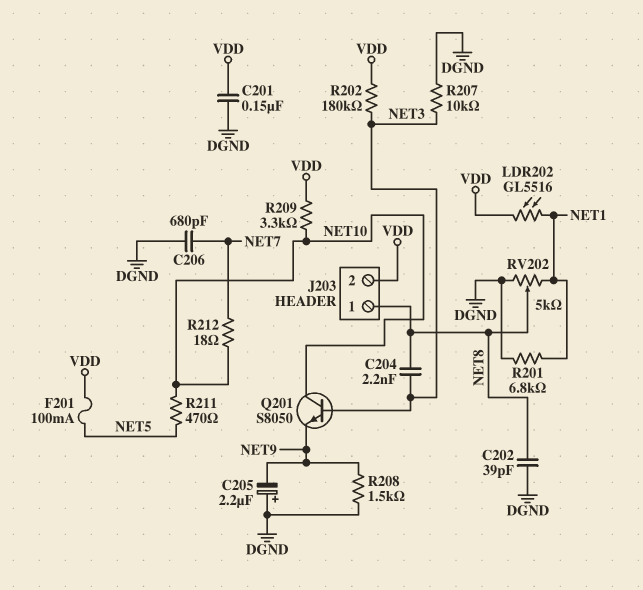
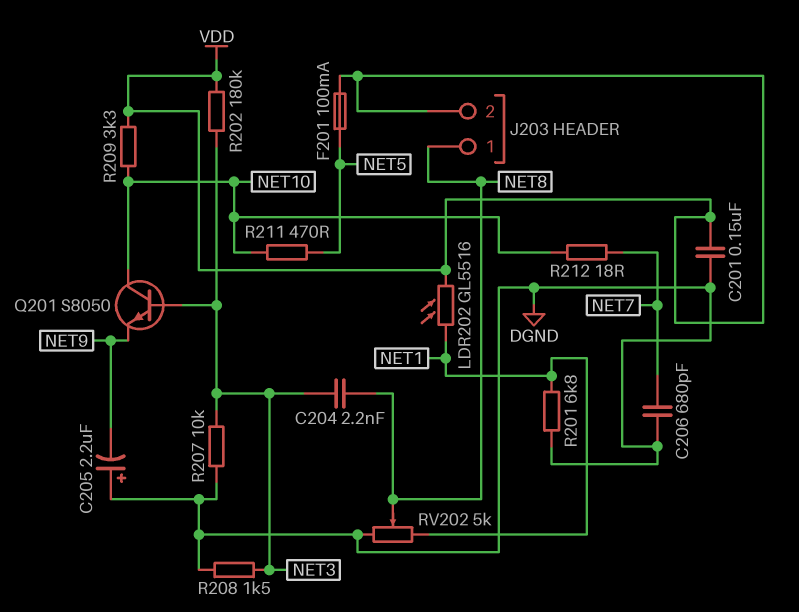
C202: 39pF (DGND, NET8) -> none
R208: 1.5k (DGND, NET9) -> 1.5k (DGND, NET3)

